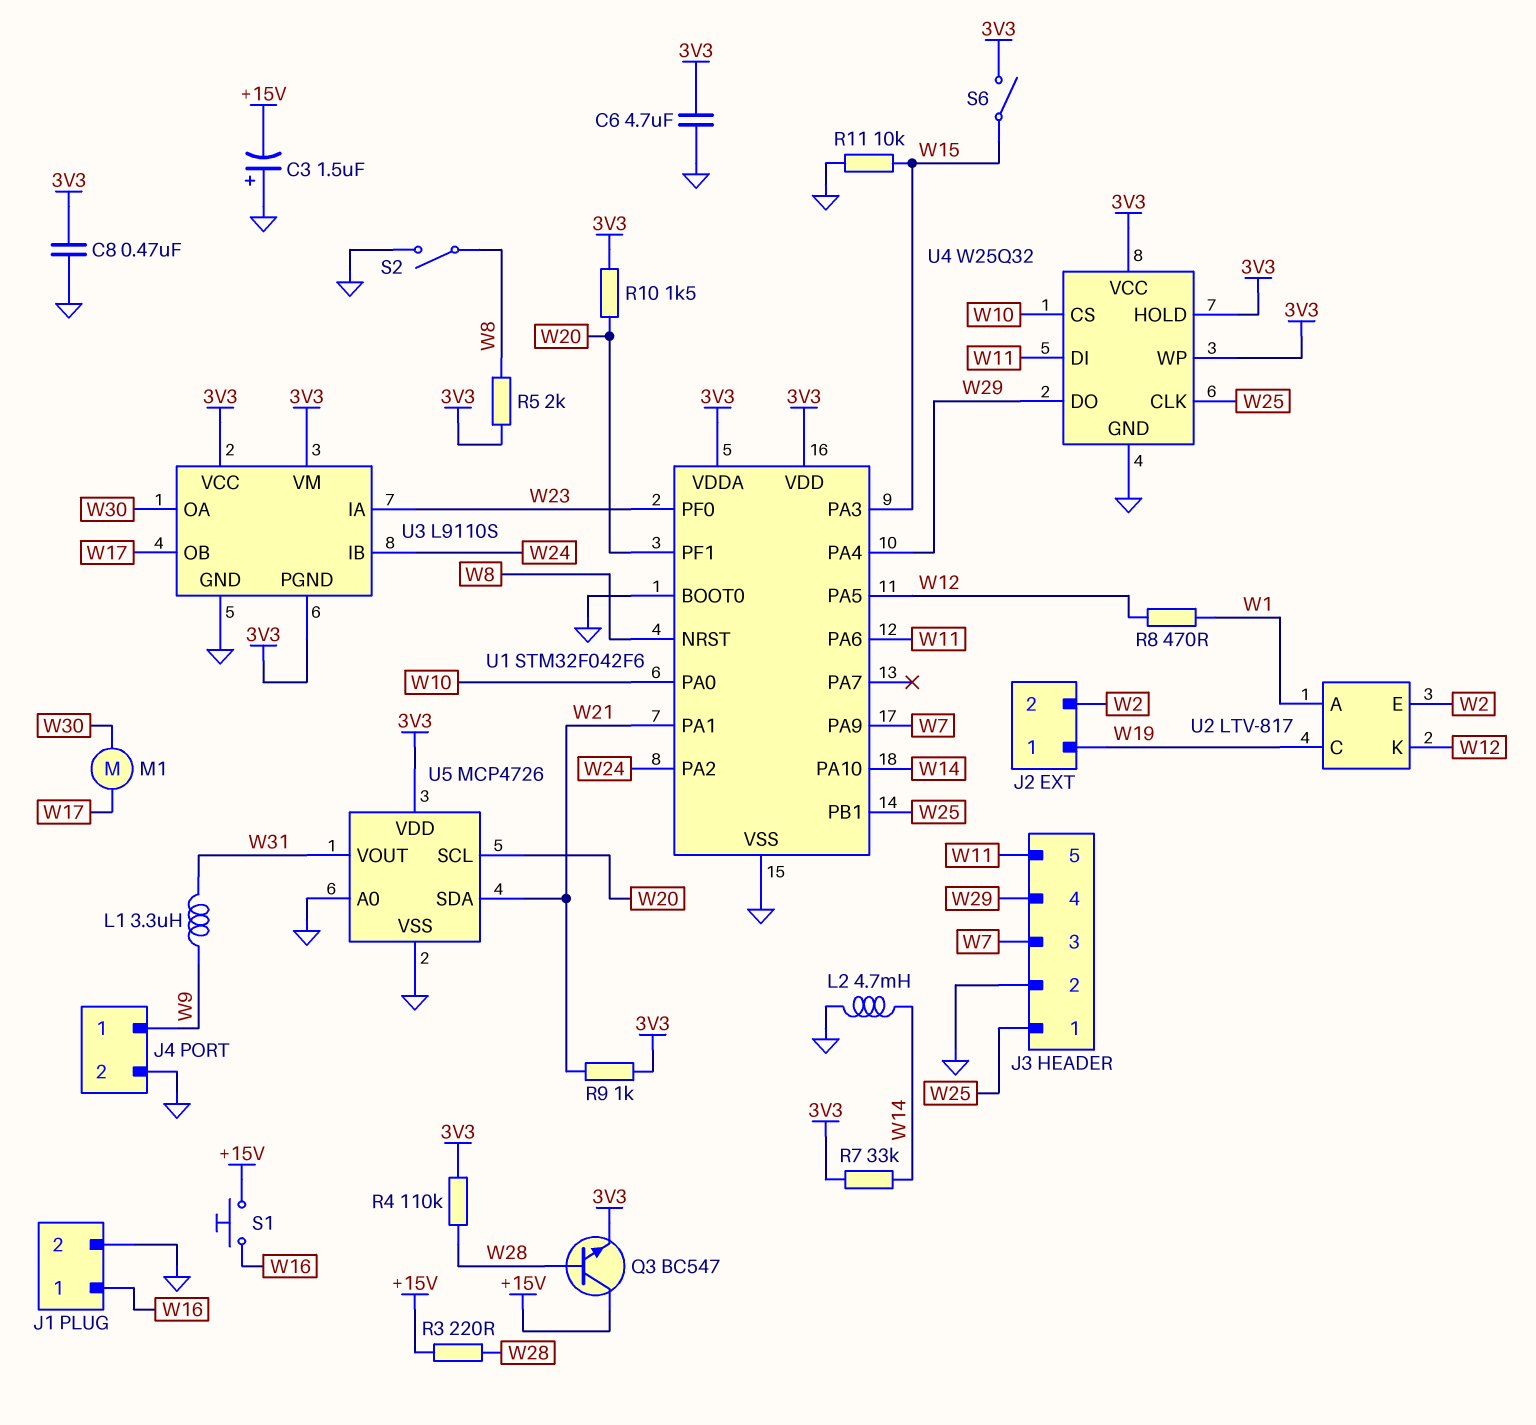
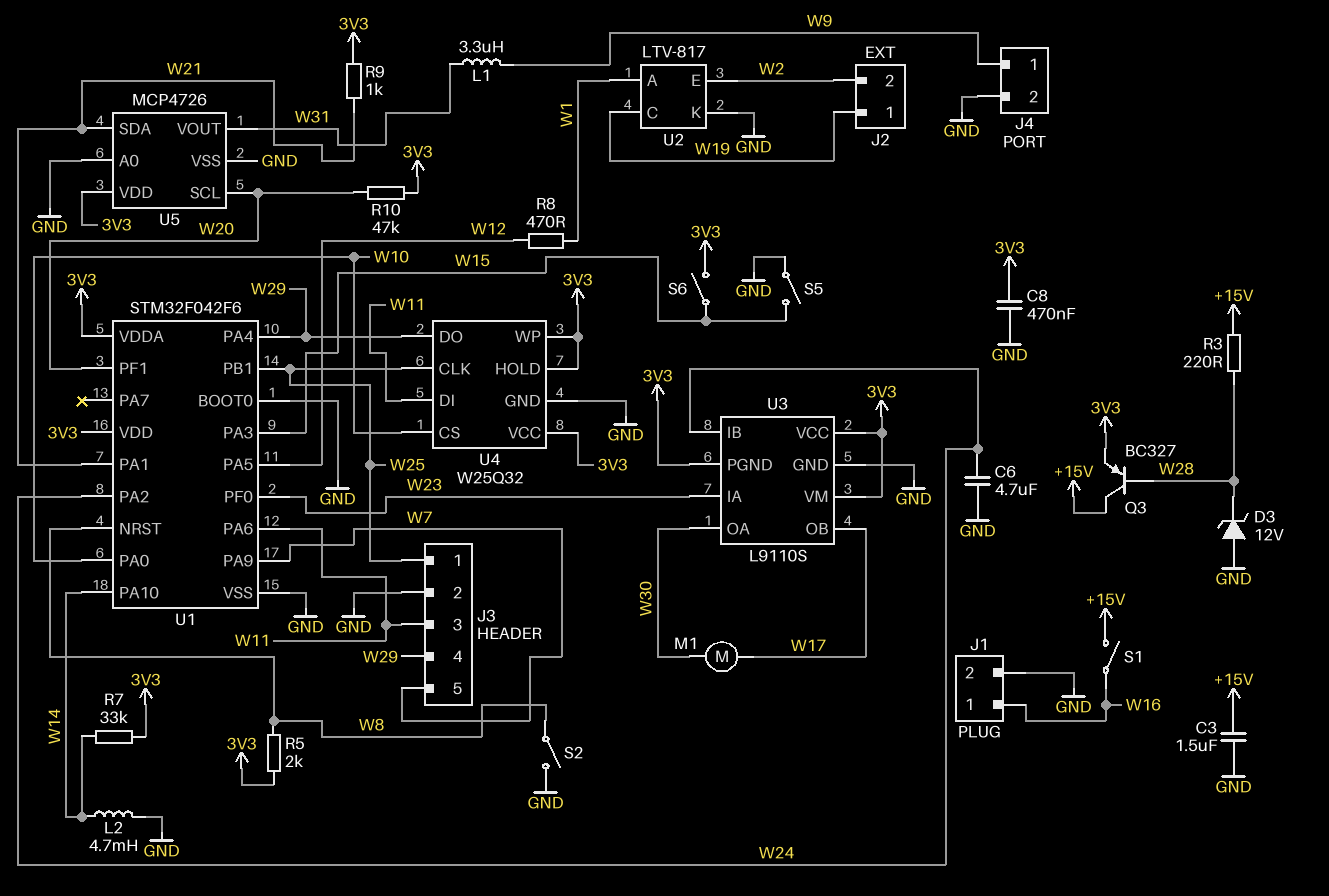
C3: 1.5uF (plus GND, minus +15V) -> 1.5uF (+15V, GND)
C6: 4.7uF (3V3, GND) -> 4.7uF (GND, W24)
D3: none -> zener 12V (A GND, K W28)
J3 pin 3: W7 -> W11
J3 pin 5: W11 -> W7
Q3: NPN BC547 (B W28, C +15V, E 3V3) -> PNP BC327 (B W28, C +15V, E 3V3)
R4: 110k (3V3, W28) -> none
R10: 1.5k (3V3, W20) -> 47k (3V3, W20)
R11: 10k (GND, W15) -> none
S1: button (+15V, W16) -> switch (+15V, W16)
S5: none -> switch (GND, W15)
U2 pin K: W12 -> GND

